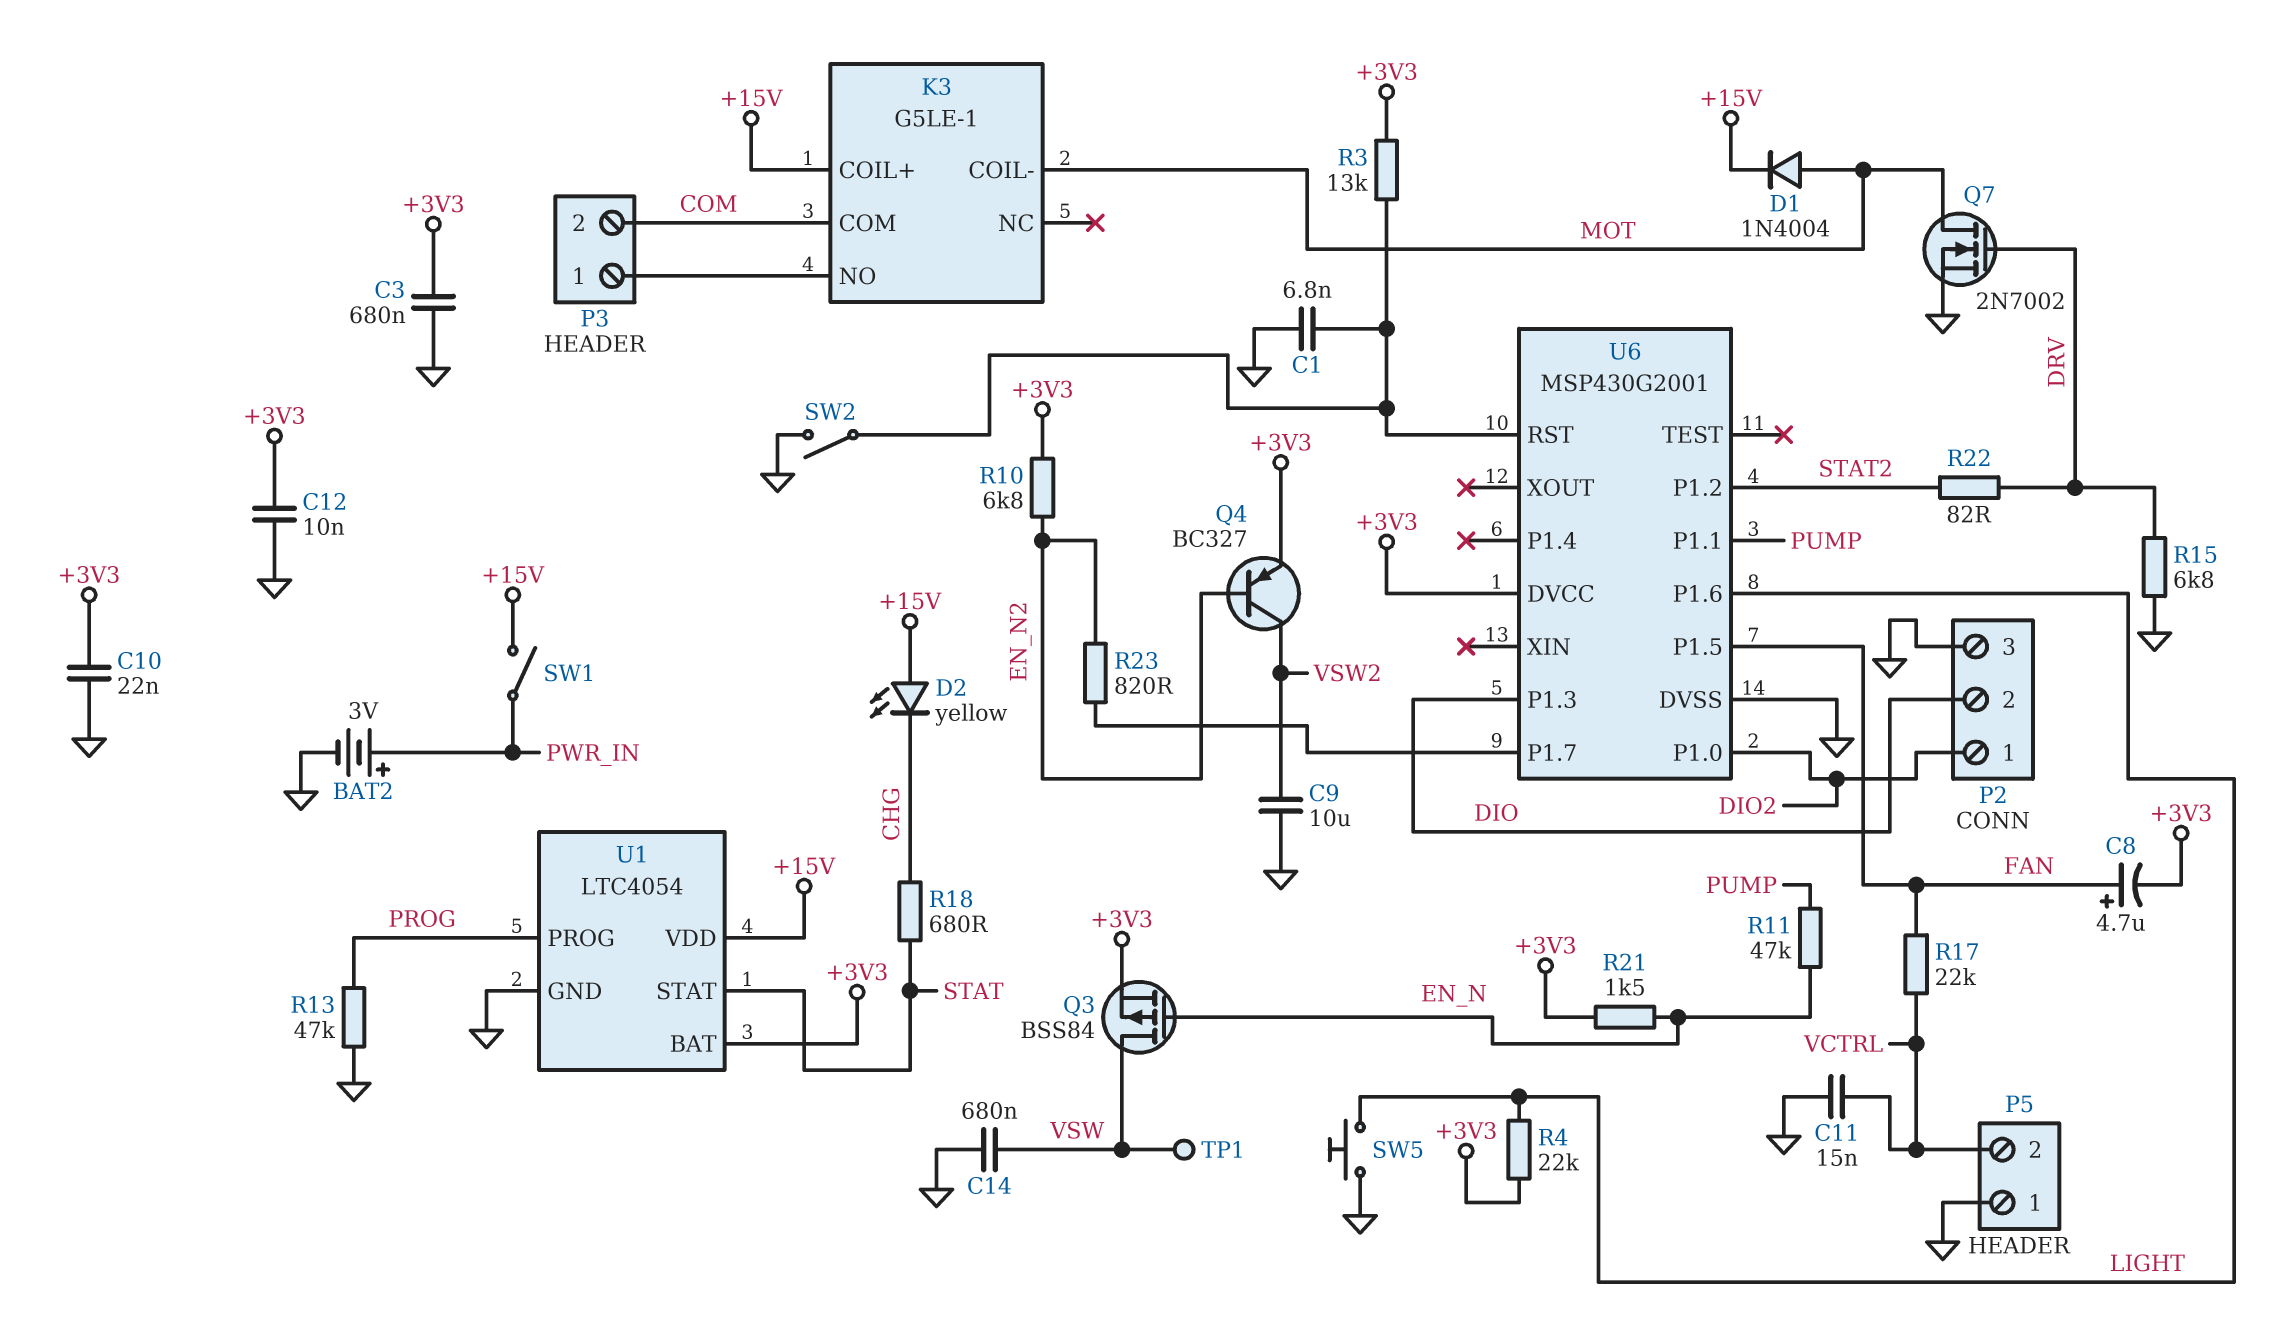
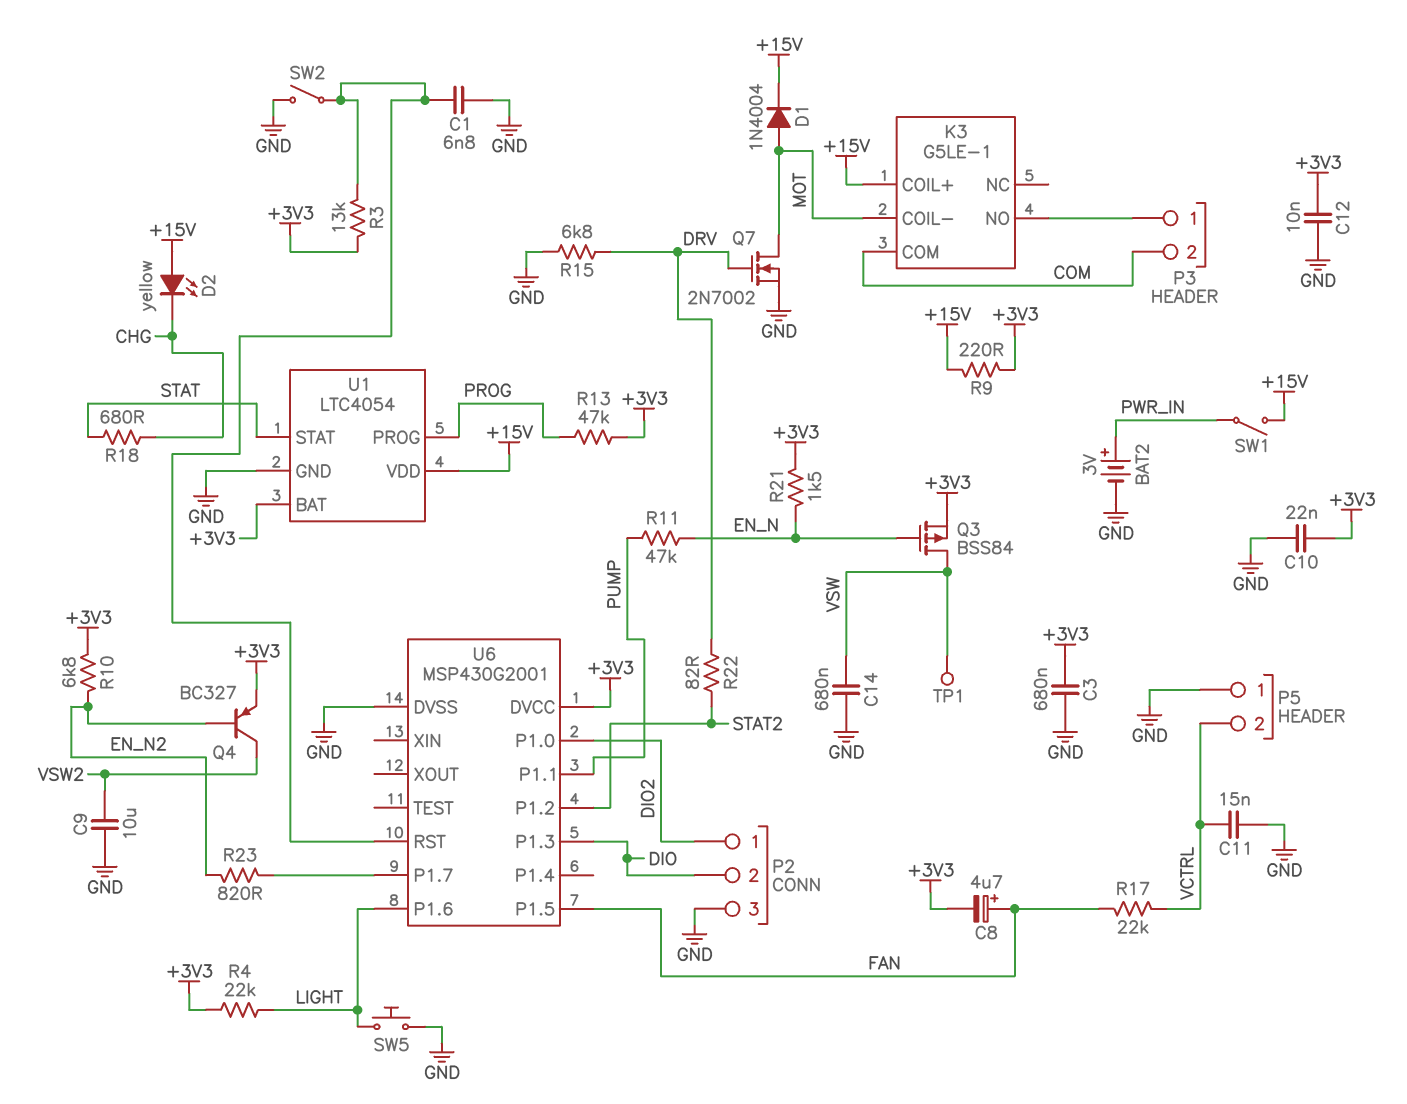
R9: none -> 220 (+3V3, +15V)
R13: 47k (GND, PROG) -> 47k (+3V3, PROG)

